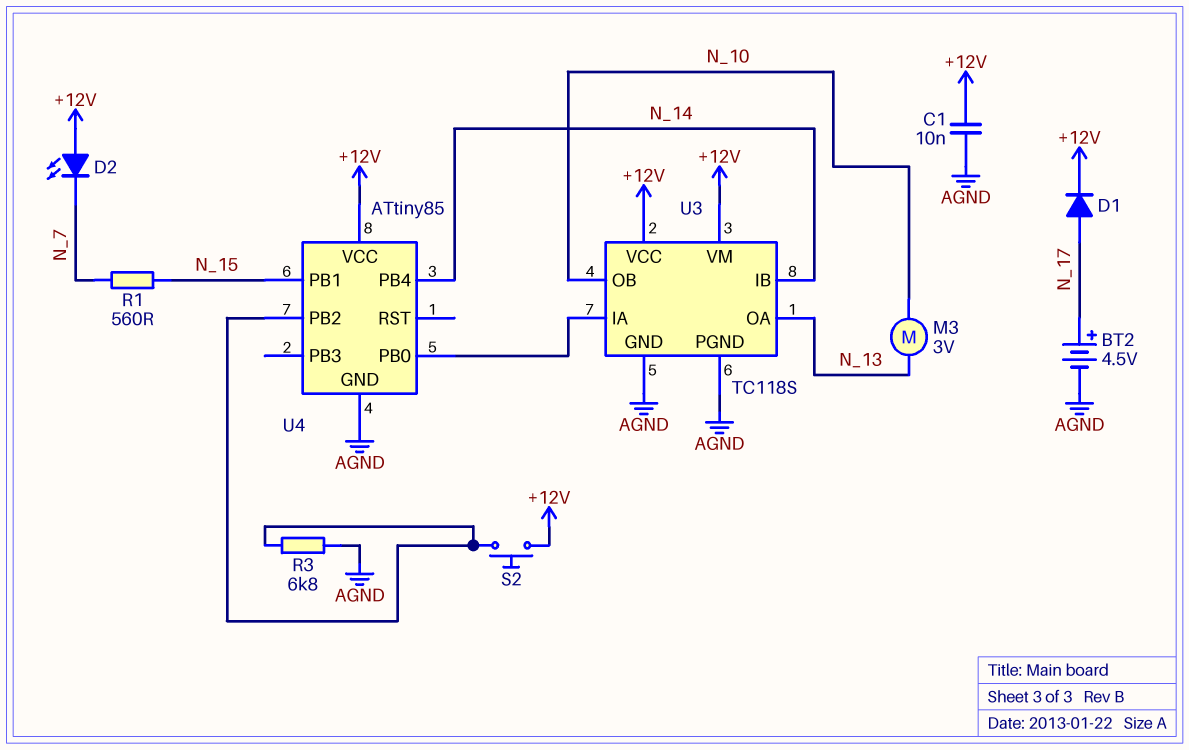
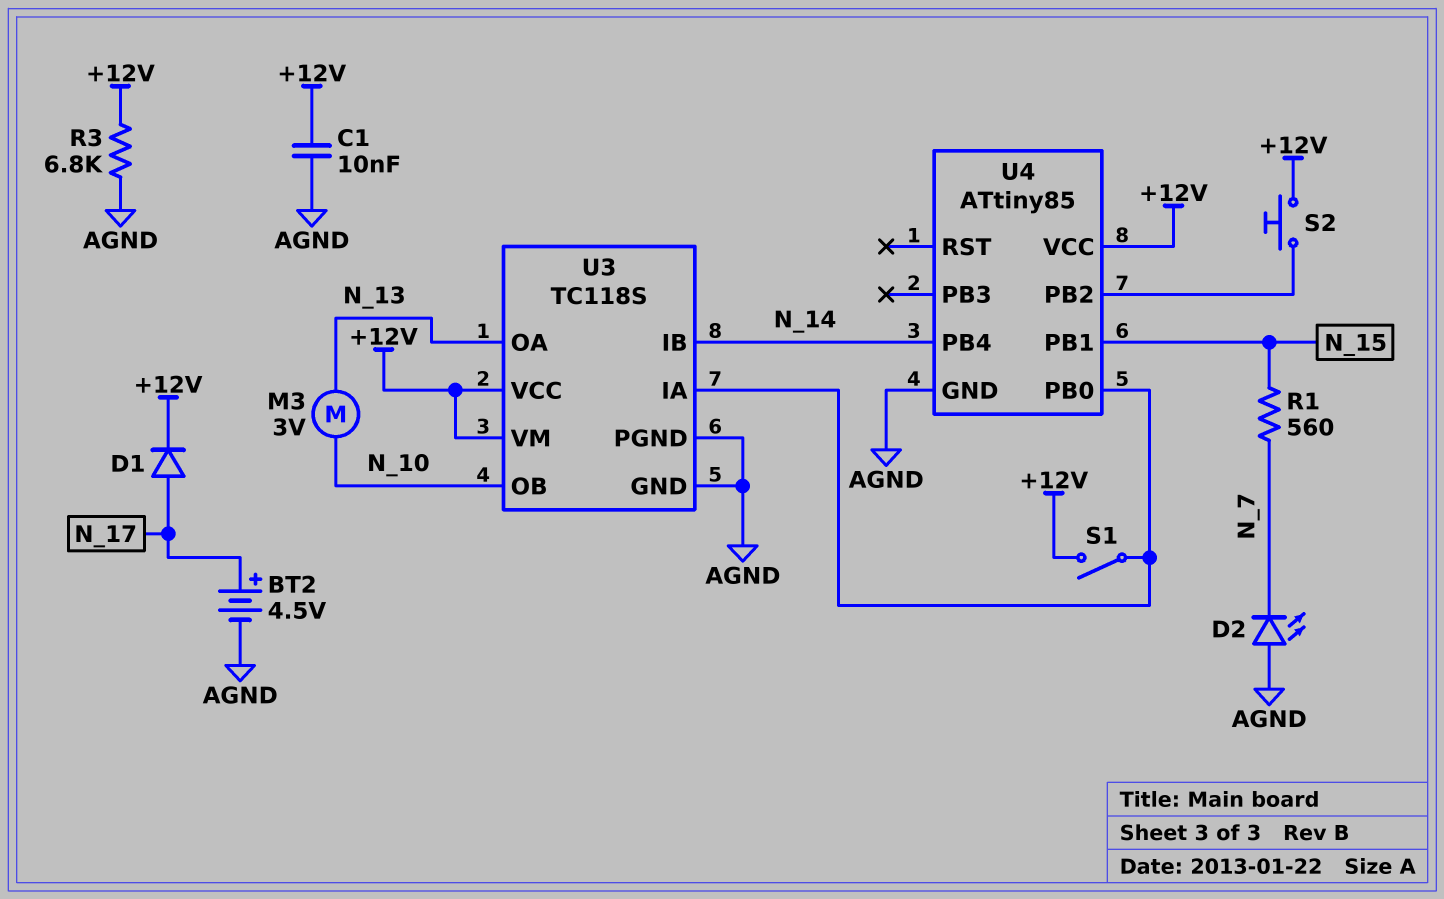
D2: LED (A +12V, K N_7) -> LED (A AGND, K N_7)
R3: 6.8k (AGND, U4/PB2) -> 6.8k (+12V, AGND)
S1: none -> switch (+12V, U3/IA)

